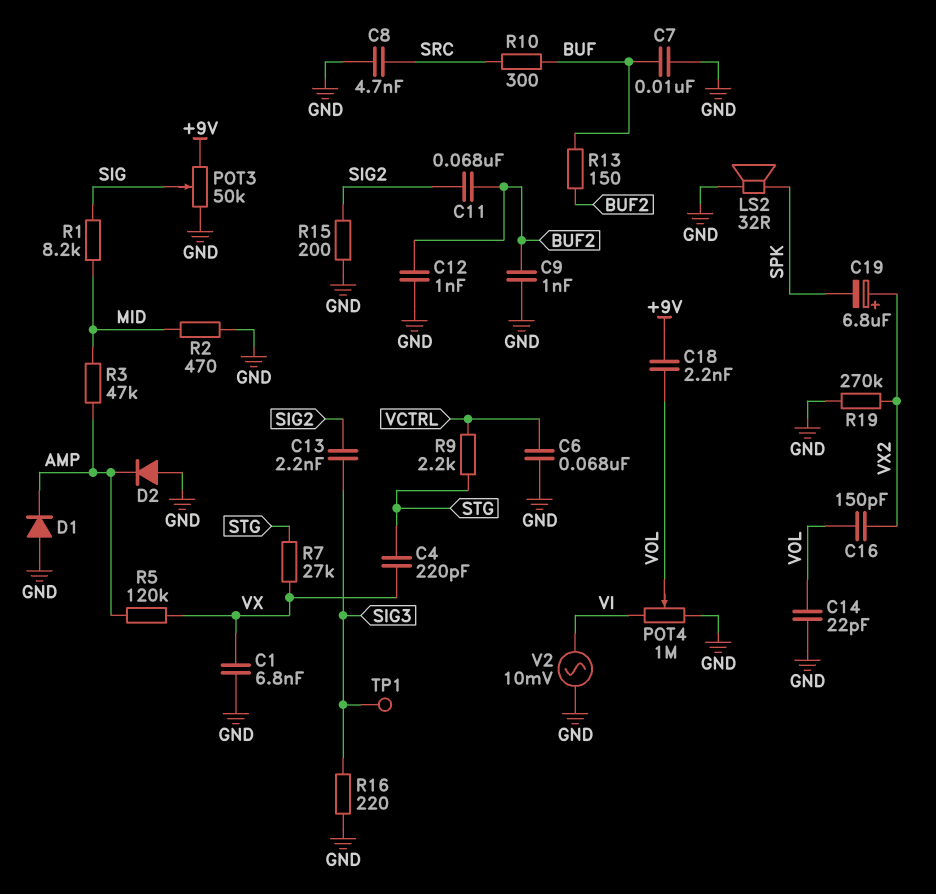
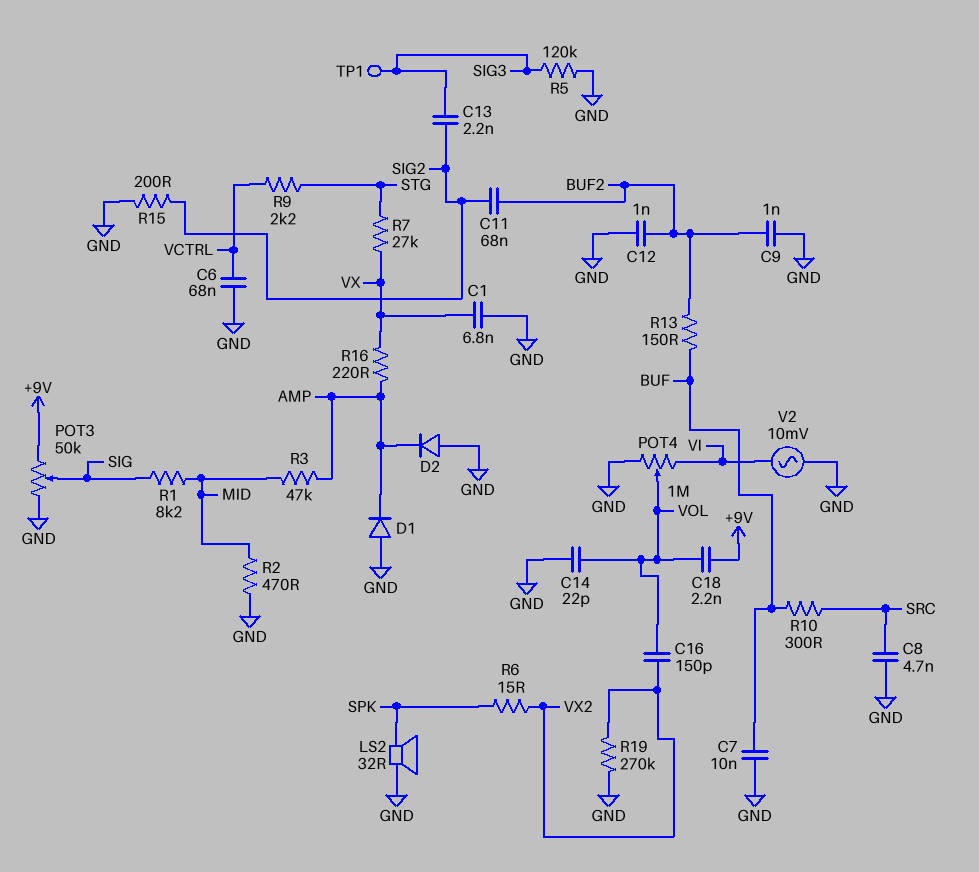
C4: 220pF (STG, VX) -> none
C19: 6.8uF (plus VX2, minus SPK) -> none
R5: 120k (AMP, VX) -> 120k (GND, SIG3)
R6: none -> 15 (SPK, VX2)
R16: 220 (GND, SIG3) -> 220 (AMP, VX)

